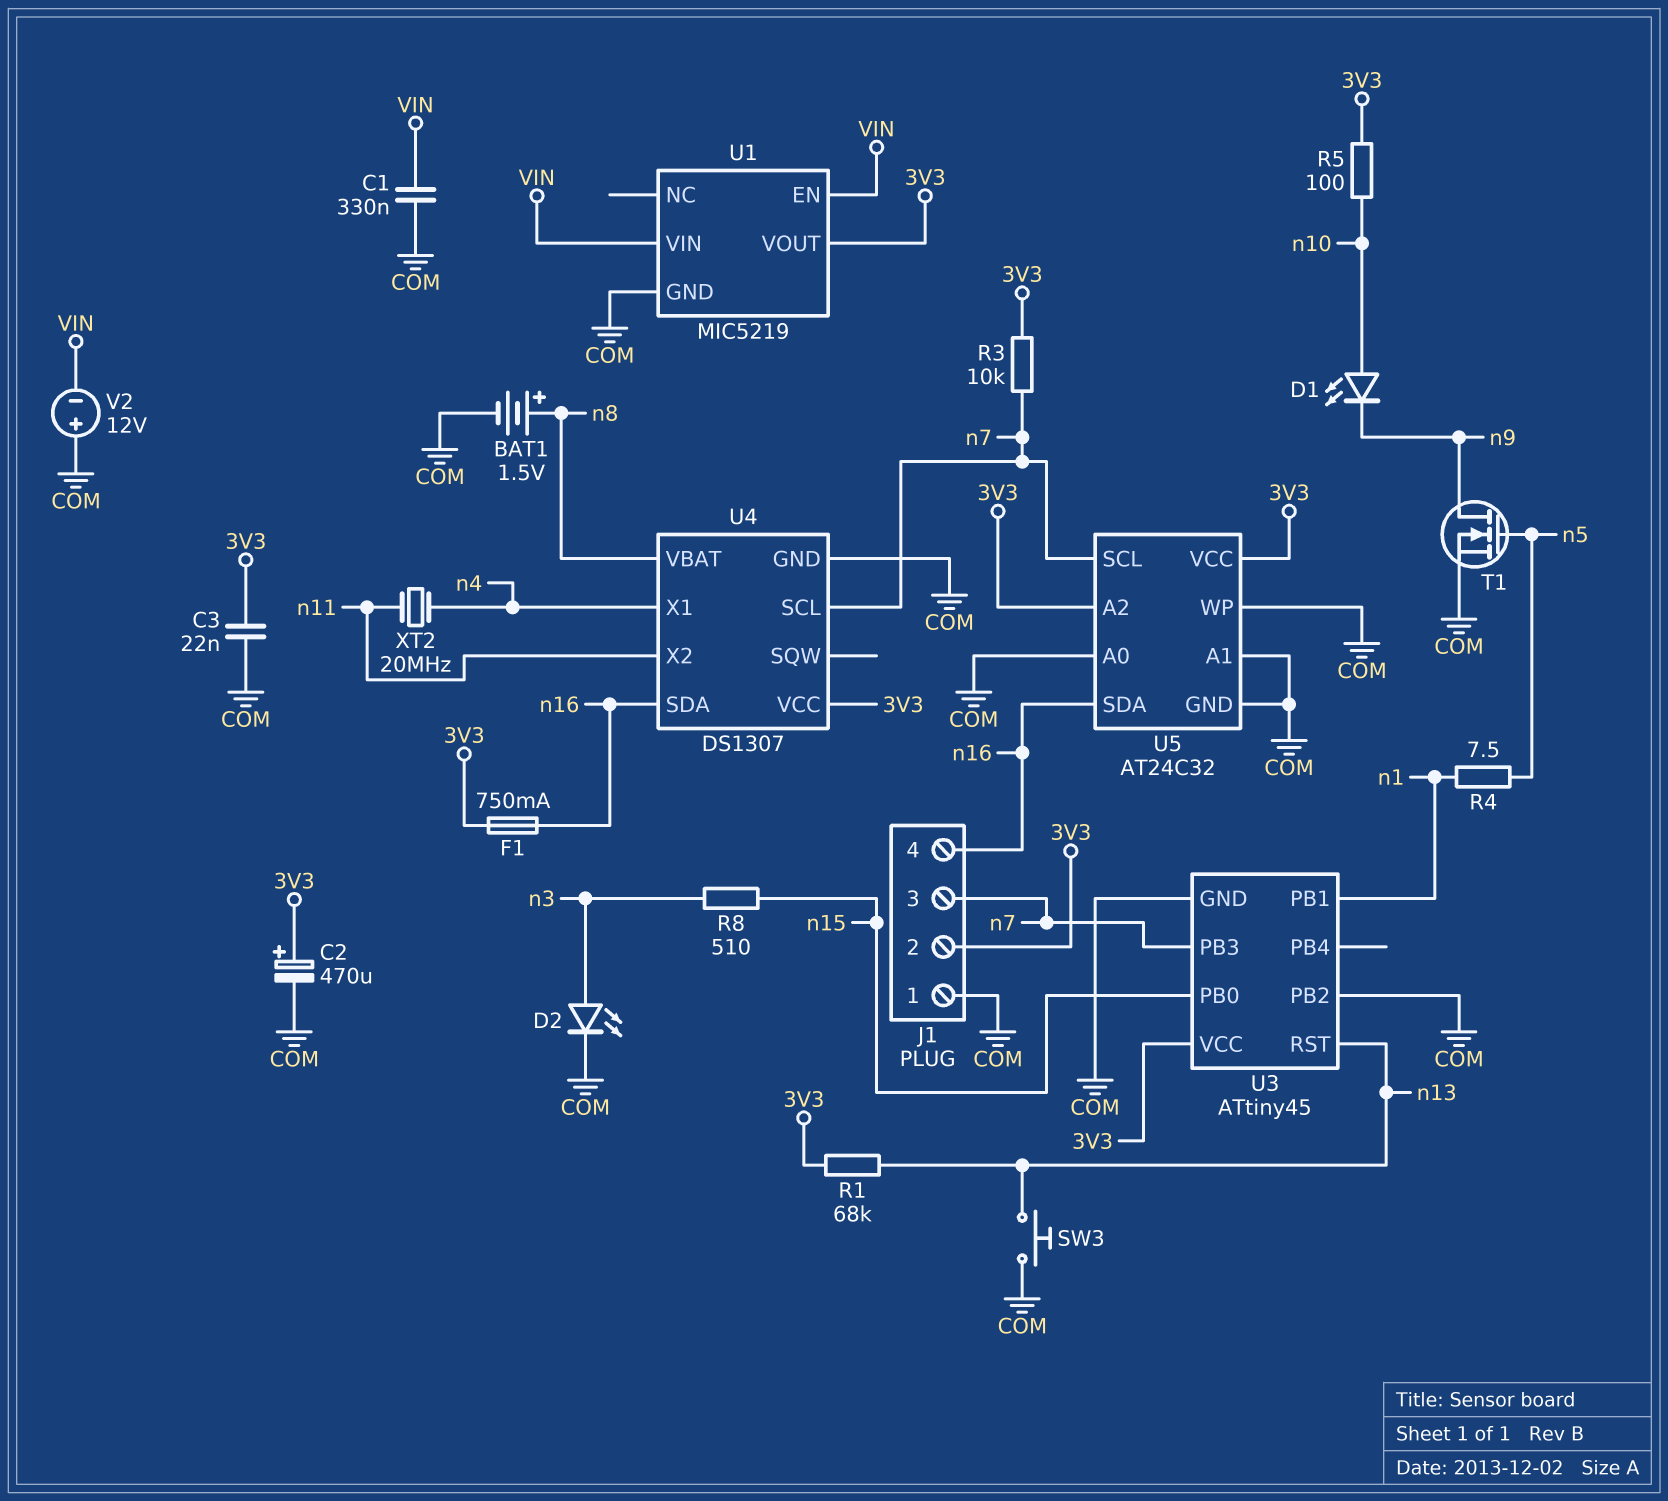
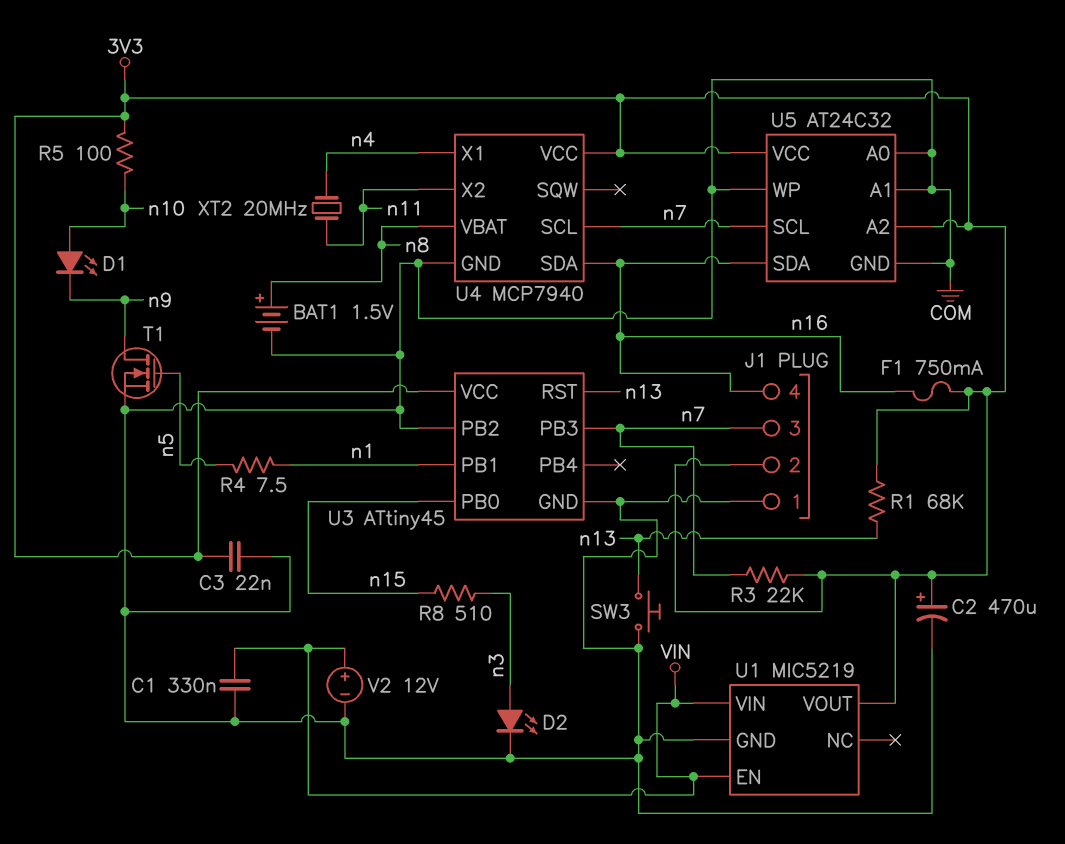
R3: 10k (3V3, n7) -> 22k (3V3, n7)
U4: DS1307 -> MCP7940
V2: 12V (plus COM, minus VIN) -> 12V (plus VIN, minus COM)

